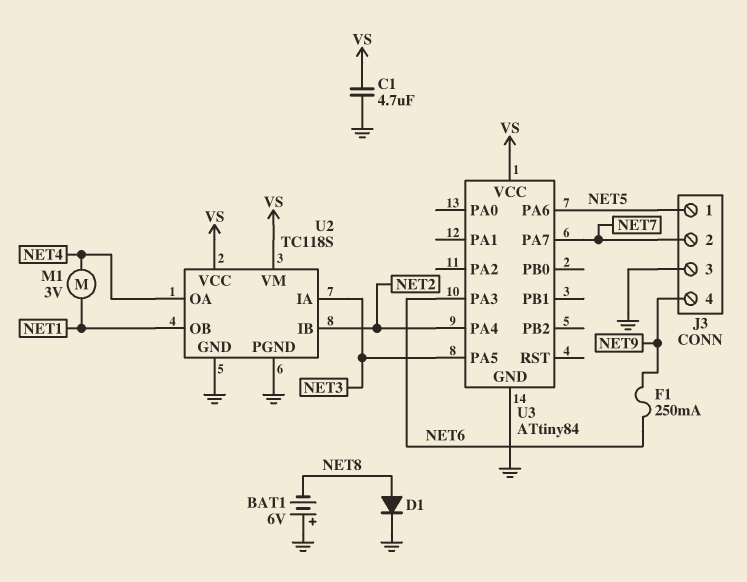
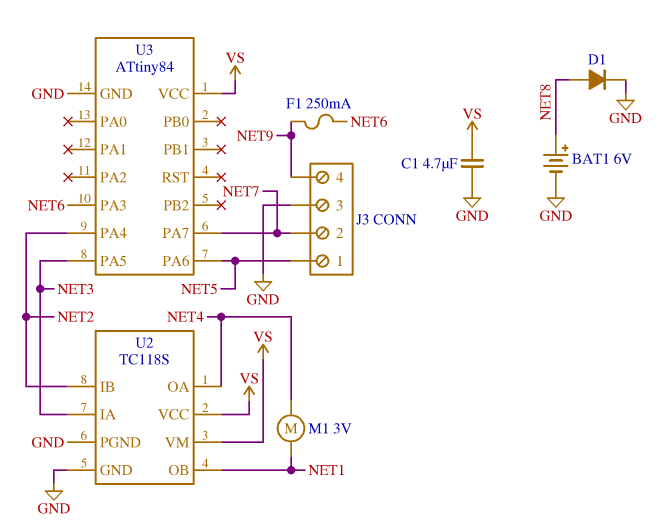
BAT1: 6V (plus GND, minus NET8) -> 6V (plus NET8, minus GND)

